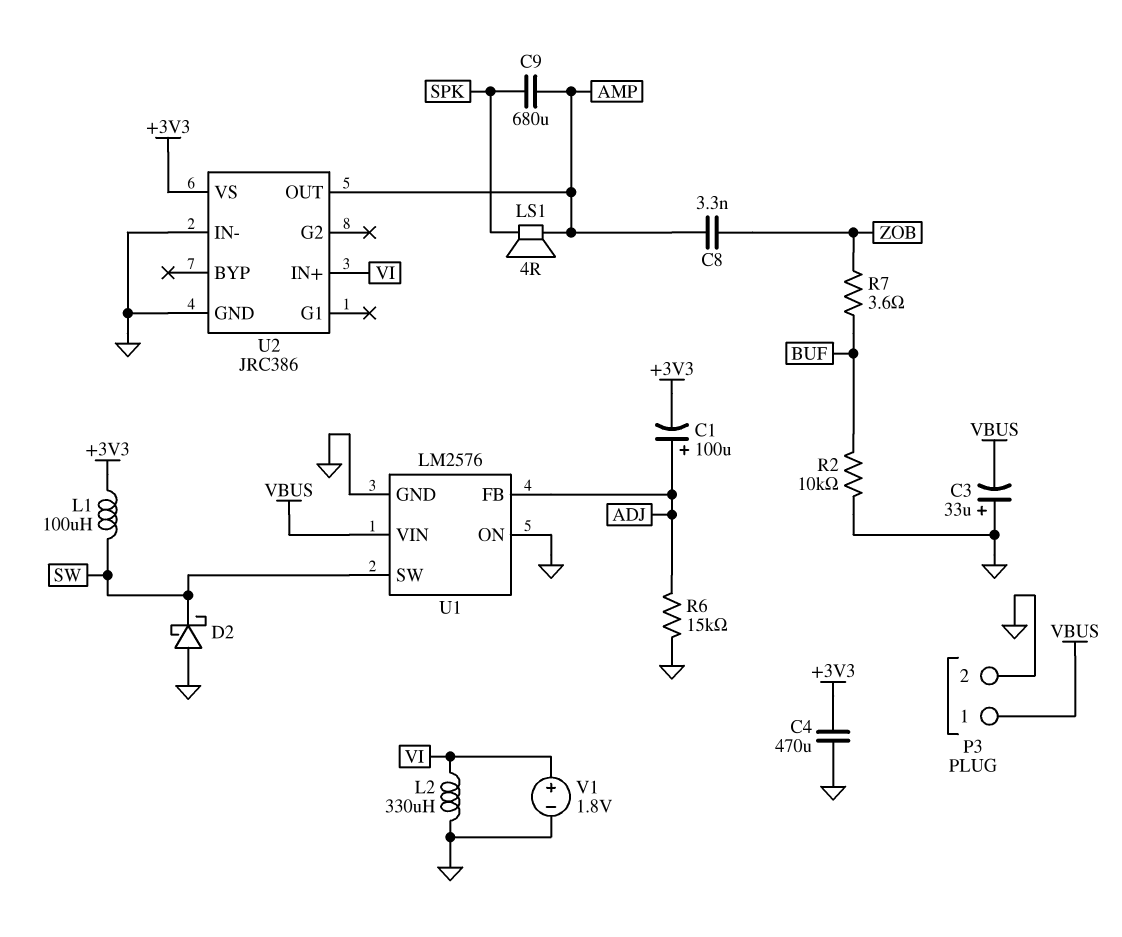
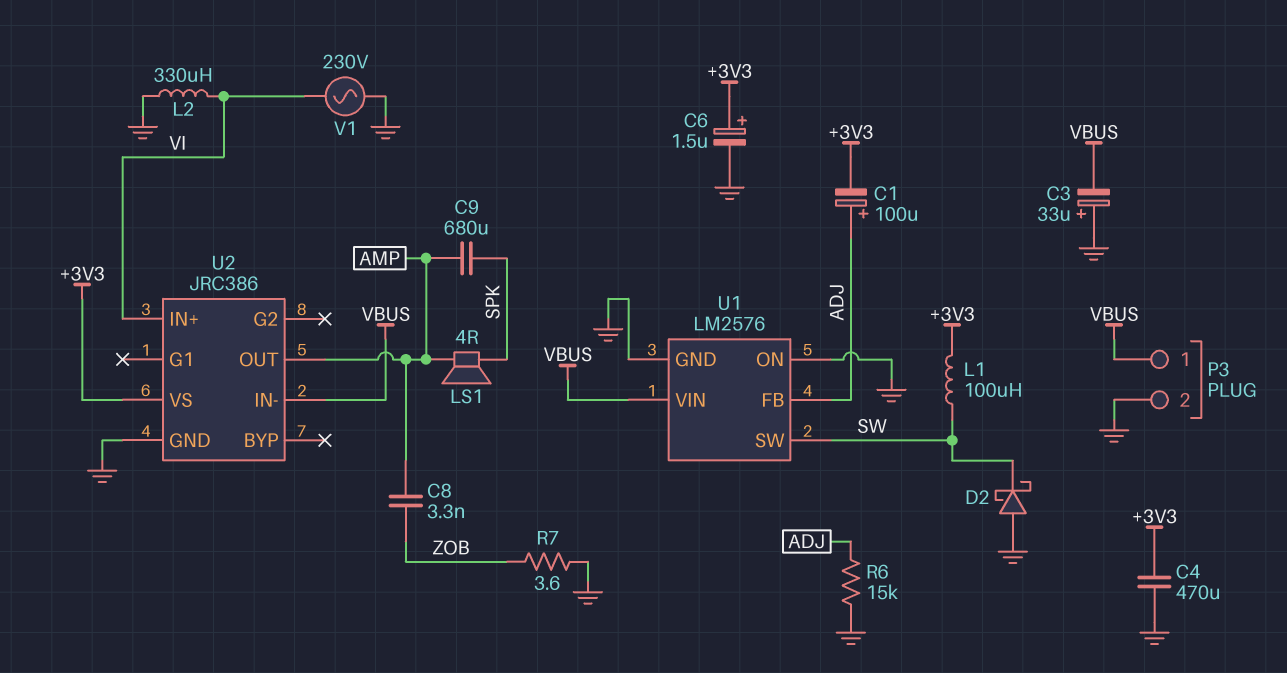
C6: none -> 1.5uF (plus +3V3, minus GND)
R2: 10k (BUF, GND) -> none
R7: 3.6 (BUF, ZOB) -> 3.6 (GND, ZOB)
U2 pin IN-: GND -> VBUS
V1: 1.8V (plus VI, minus GND) -> AC 230V (GND, VI)

